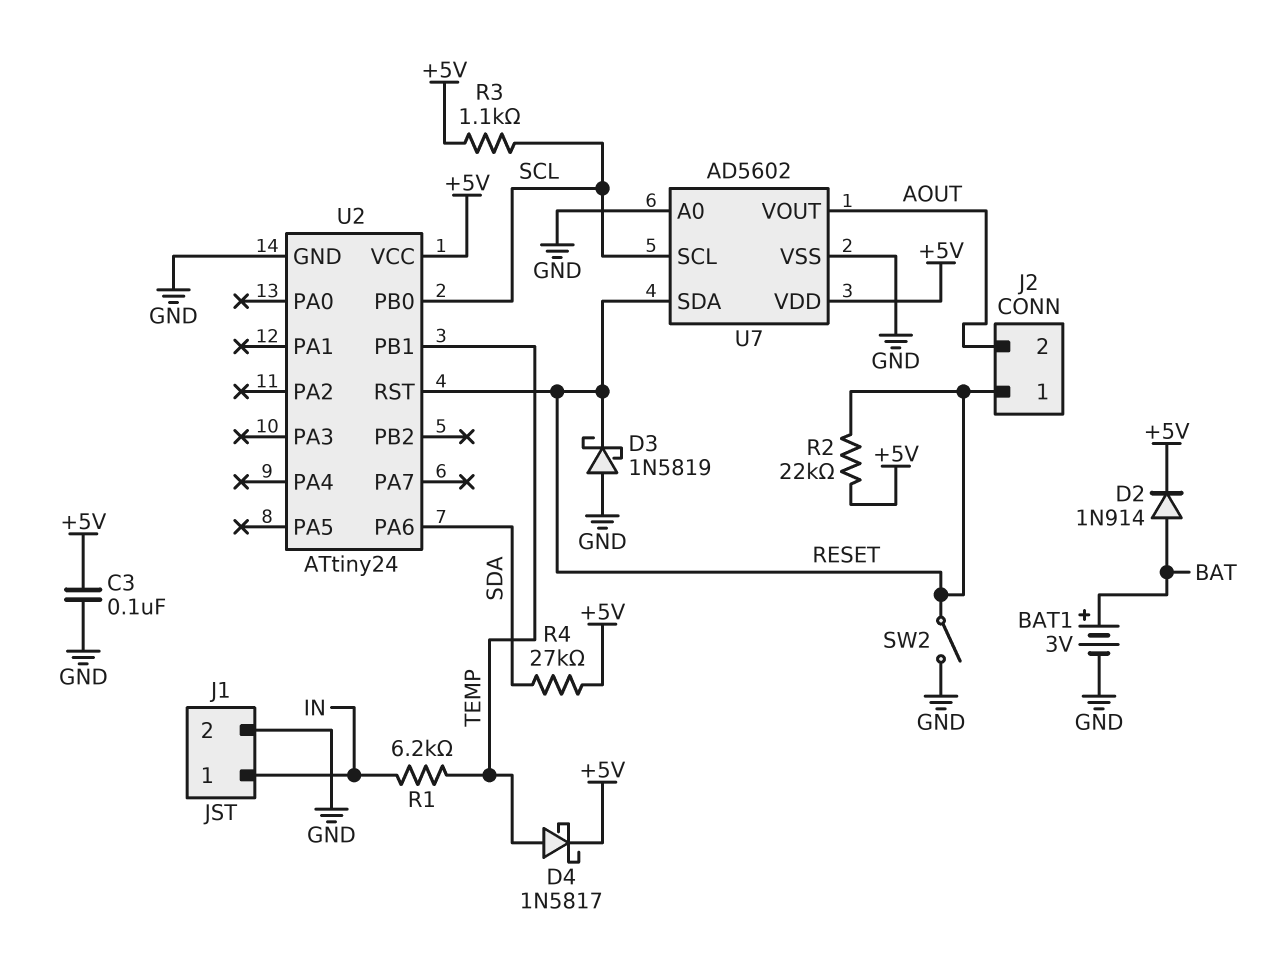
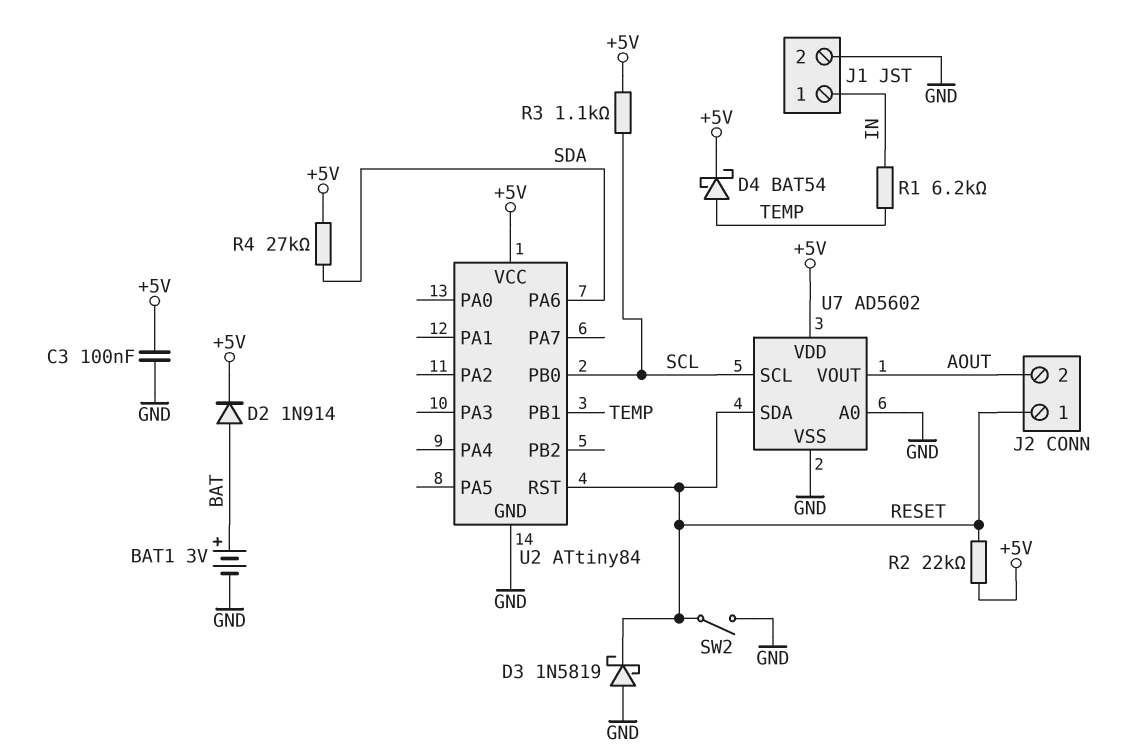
D4: schottky 1N5817 (A TEMP, K +5V) -> schottky BAT54 (A TEMP, K +5V)
U2: ATtiny24 -> ATtiny84

